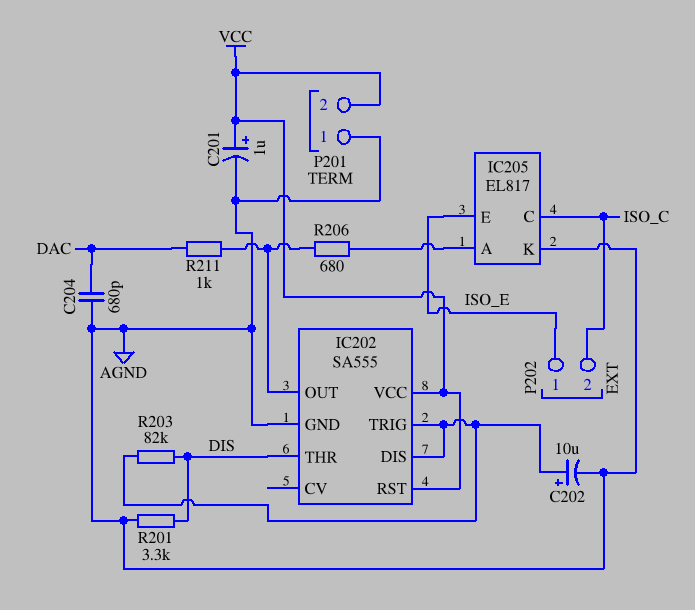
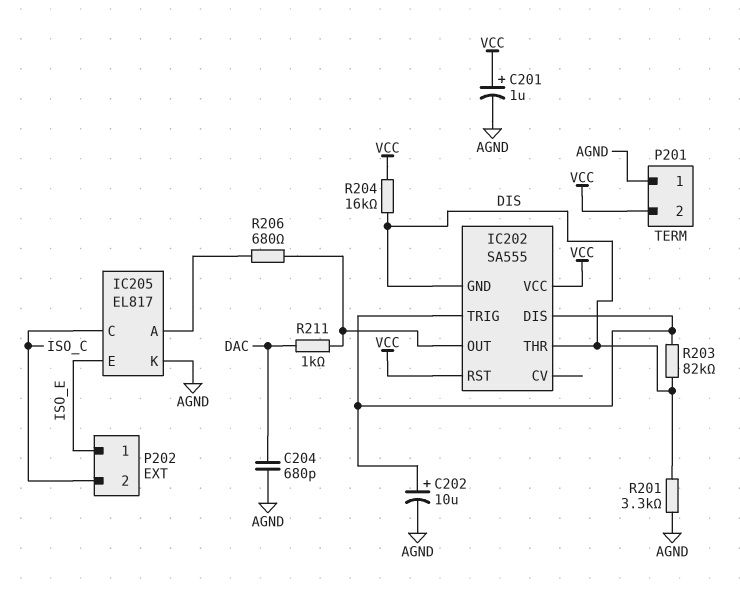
IC202 pin GND: AGND -> DIS
R204: none -> 16k (DIS, VCC)

